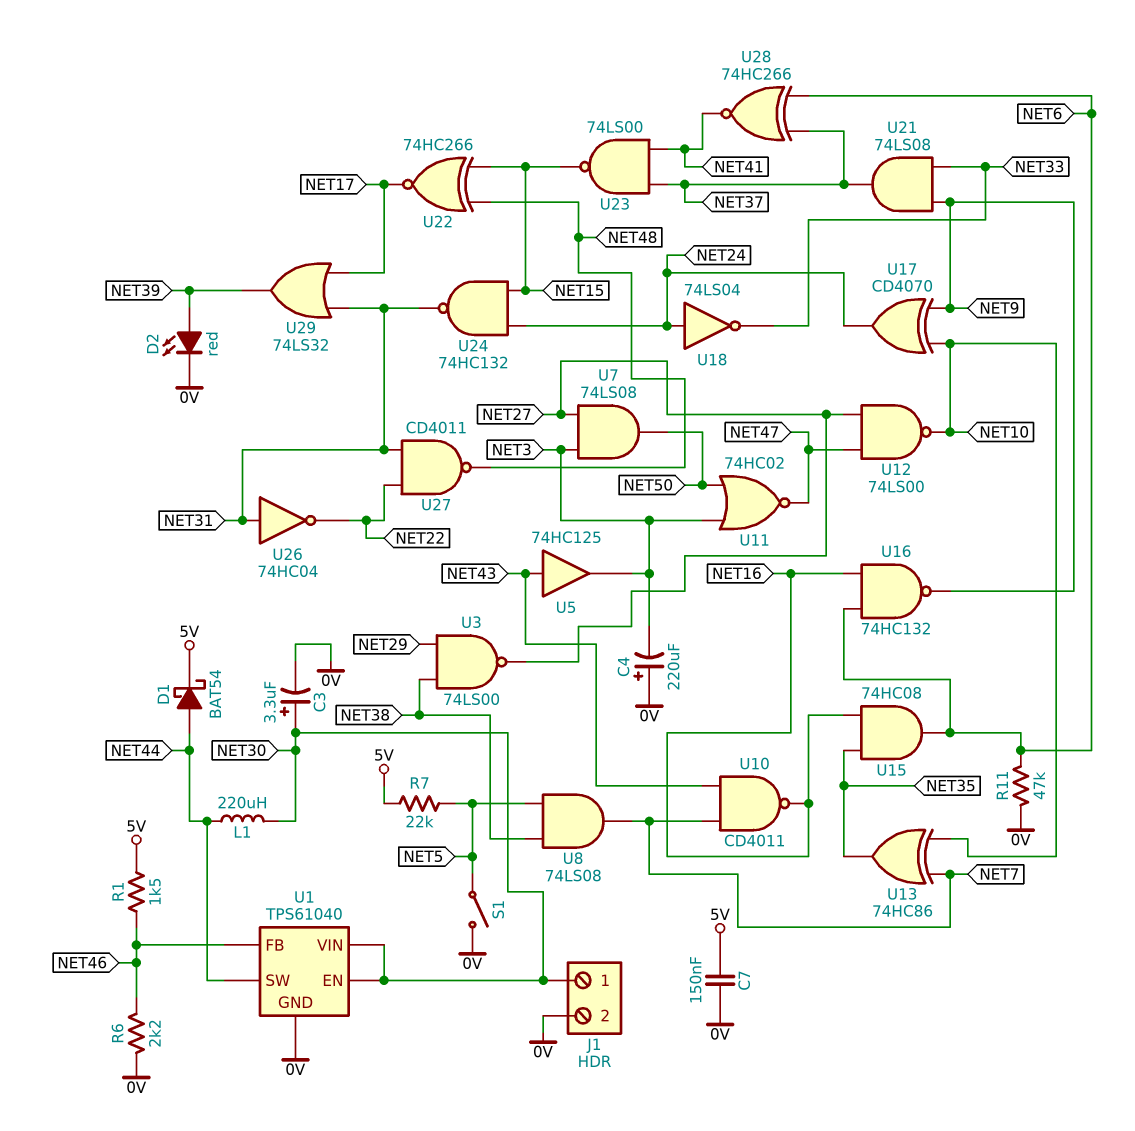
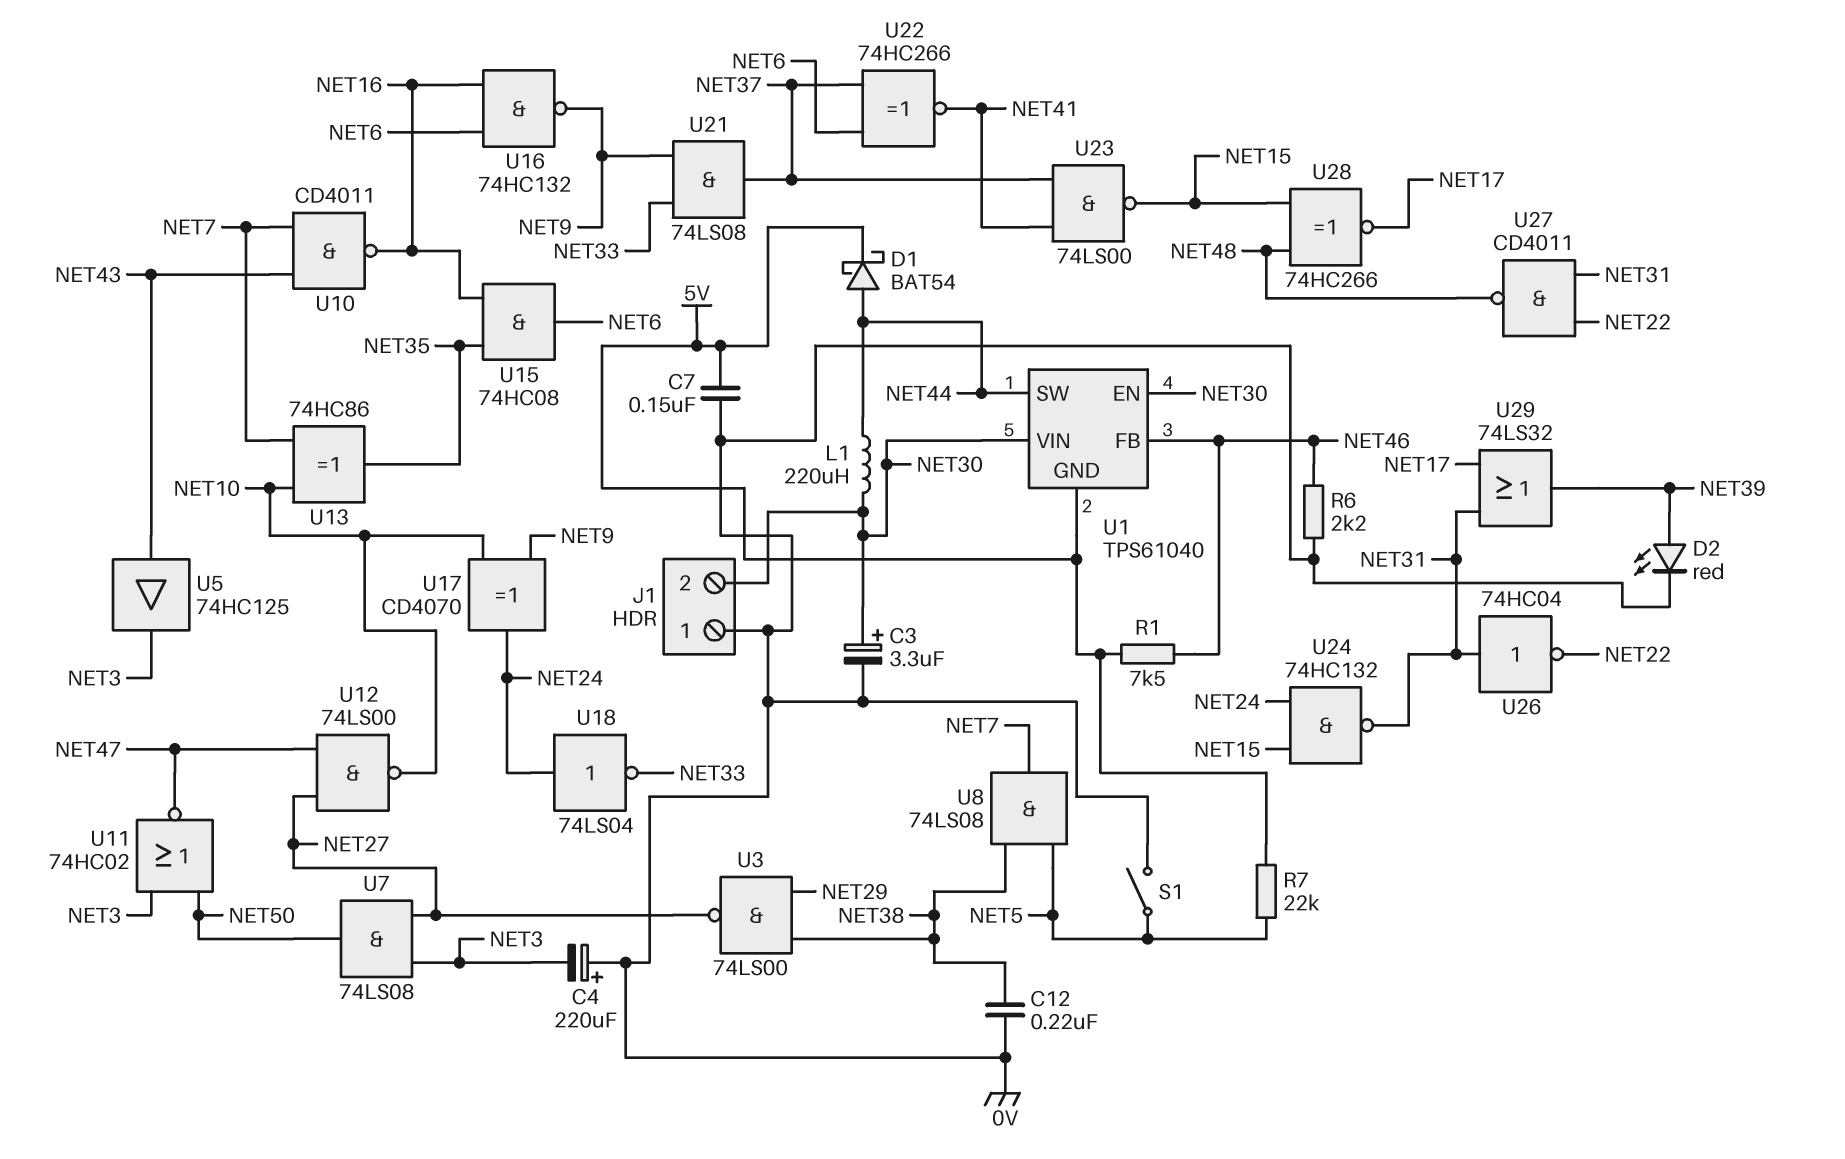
C12: none -> 220nF (0V, NET38)
J1 pin 1: NET30 -> 0V
J1 pin 2: 0V -> NET30
R1: 1.5k (5V, NET46) -> 7.5k (5V, NET46)
R11: 47k (0V, NET6) -> none
U1 pin GND: 0V -> 5V
U22: XNOR 74HC266 (in NET15, in NET48, out NET17) -> XNOR 74HC266 (in NET6, in NET37, out NET41)
U28: XNOR 74HC266 (in NET6, in NET37, out NET41) -> XNOR 74HC266 (in NET15, in NET48, out NET17)

